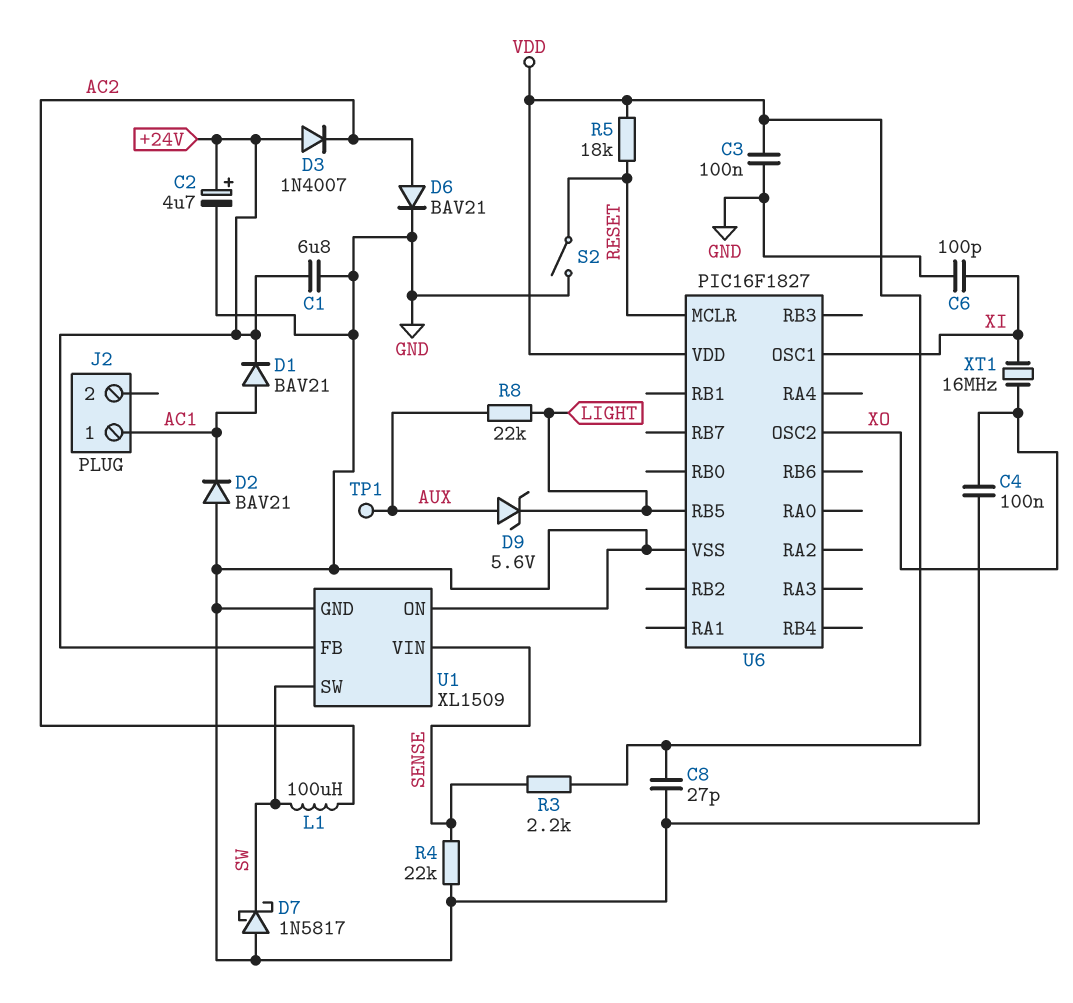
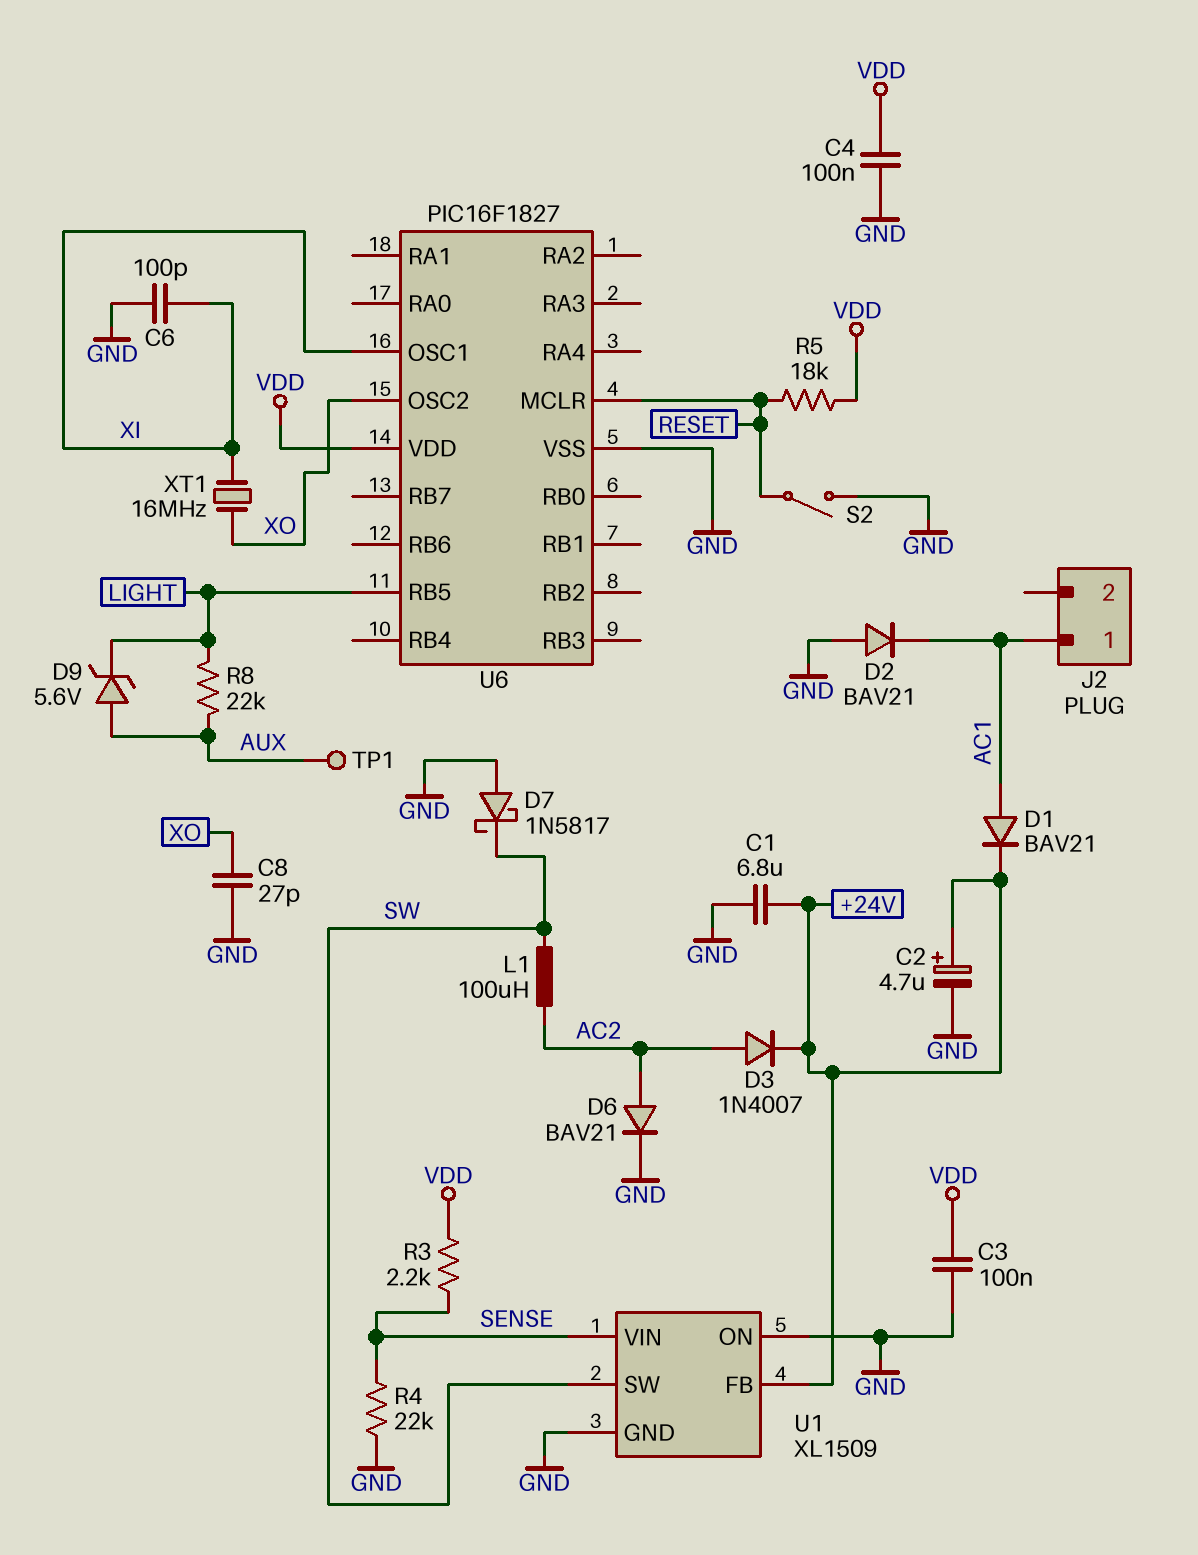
C4: 100nF (GND, XO) -> 100nF (GND, VDD)
C8: 27pF (GND, VDD) -> 27pF (GND, XO)
D3: diode 1N4007 (A +24V, K AC2) -> diode 1N4007 (A AC2, K +24V)

